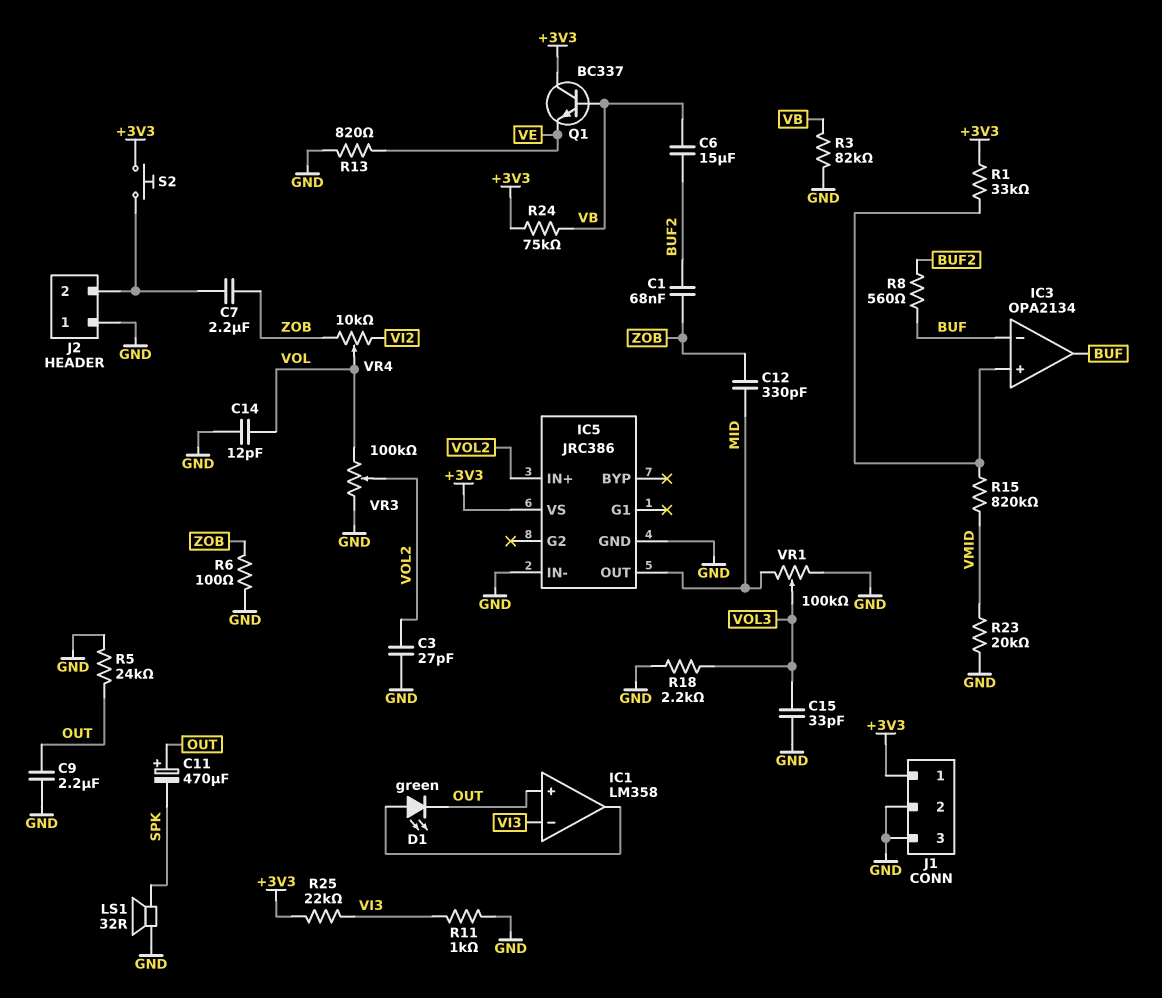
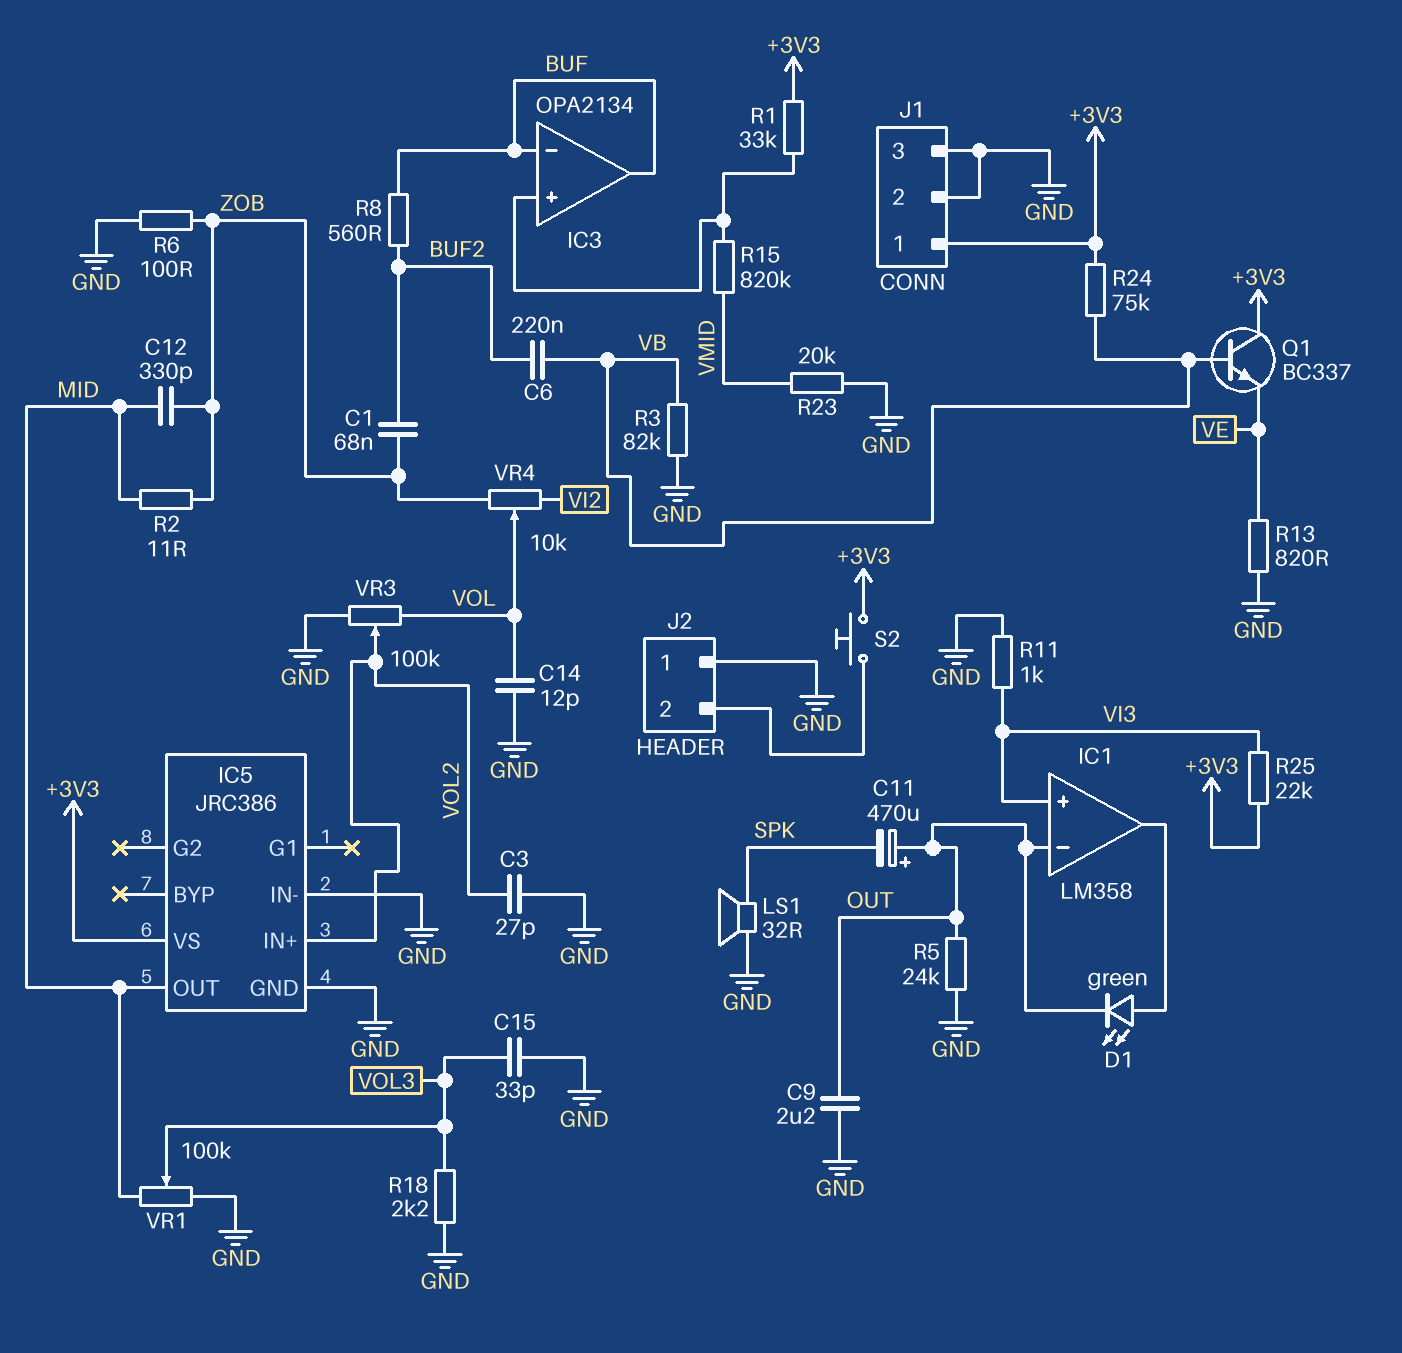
C6: 15uF (BUF2, VB) -> 220nF (BUF2, VB)
C7: 2.2uF (J2/2, ZOB) -> none
IC1 pin in+: OUT -> VI3
IC1 pin in-: VI3 -> OUT
R2: none -> 11 (MID, ZOB)

